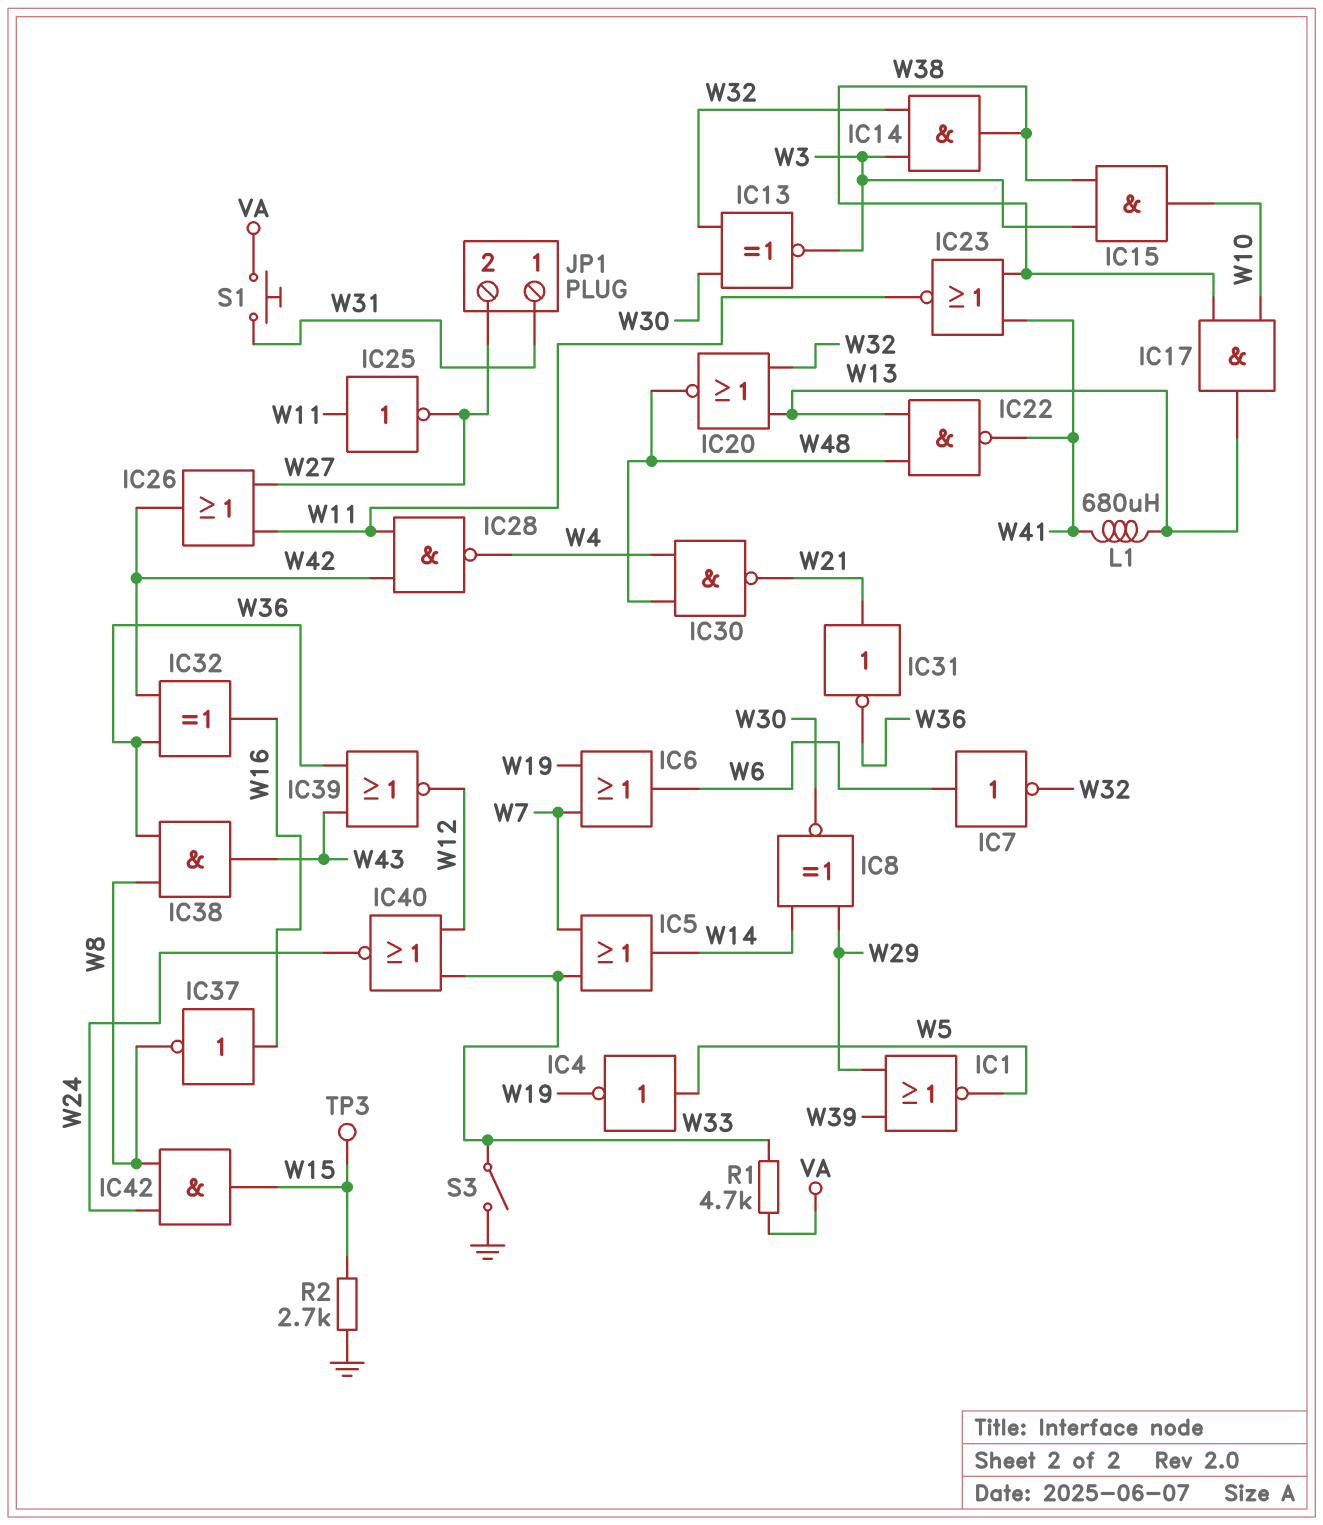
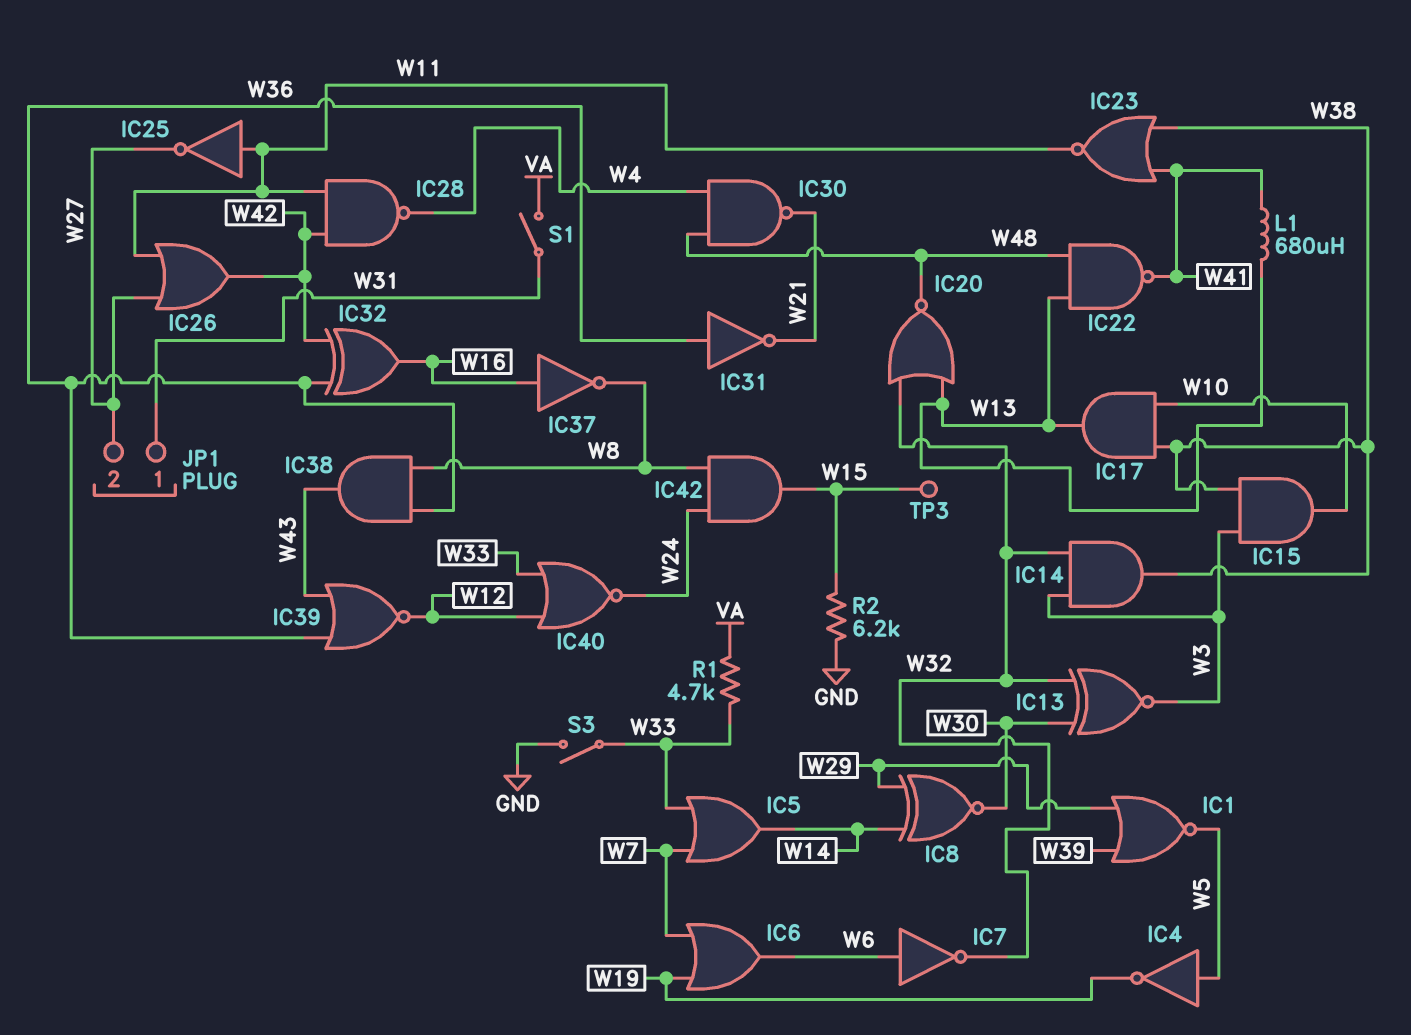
IC31: NOT (in W21, out W36) -> NOT (in W36, out W21)
R2: 2.7k (GND, W15) -> 6.2k (GND, W15)
S1: button (VA, W31) -> switch (VA, W31)

